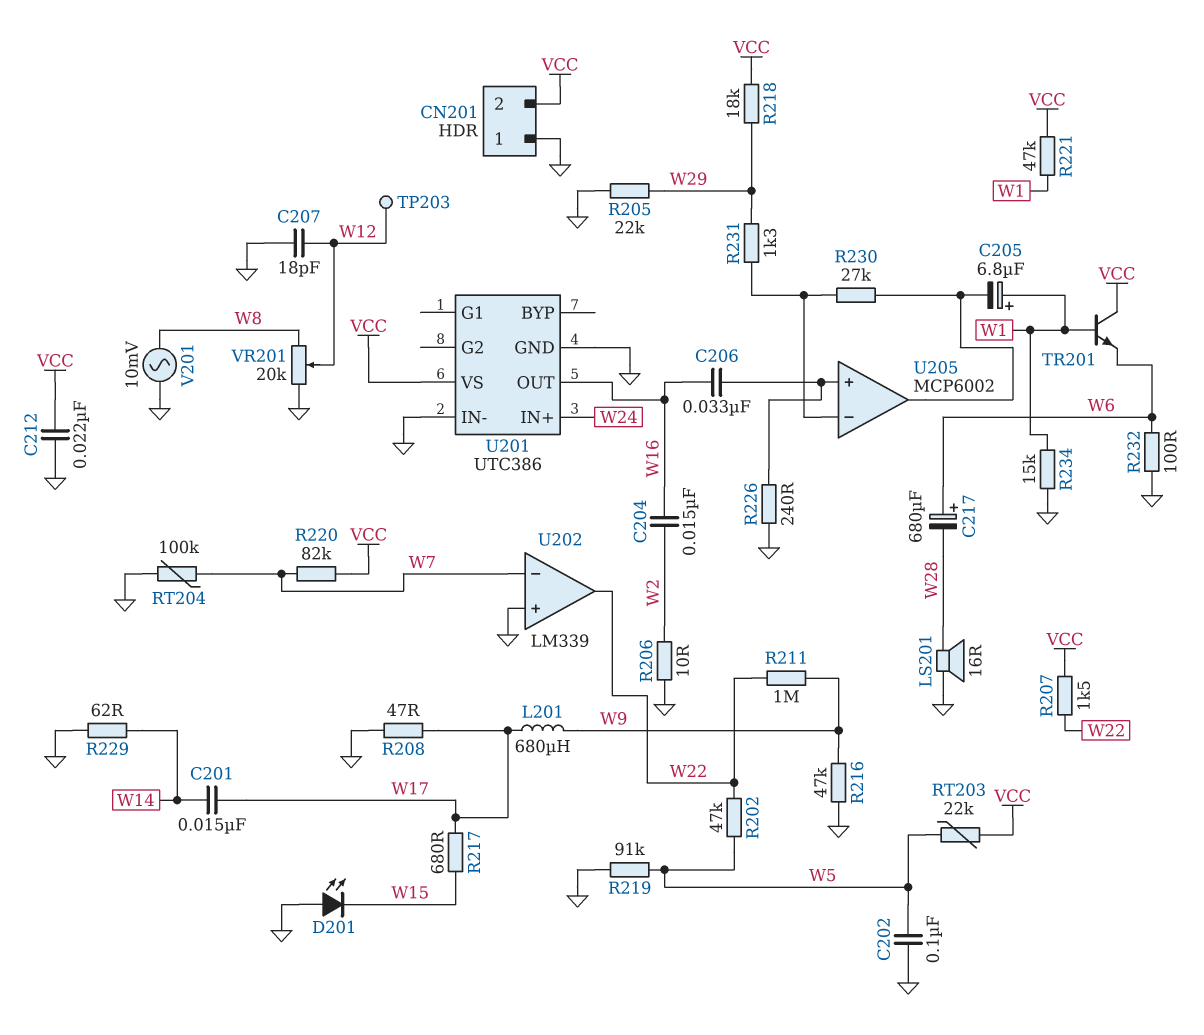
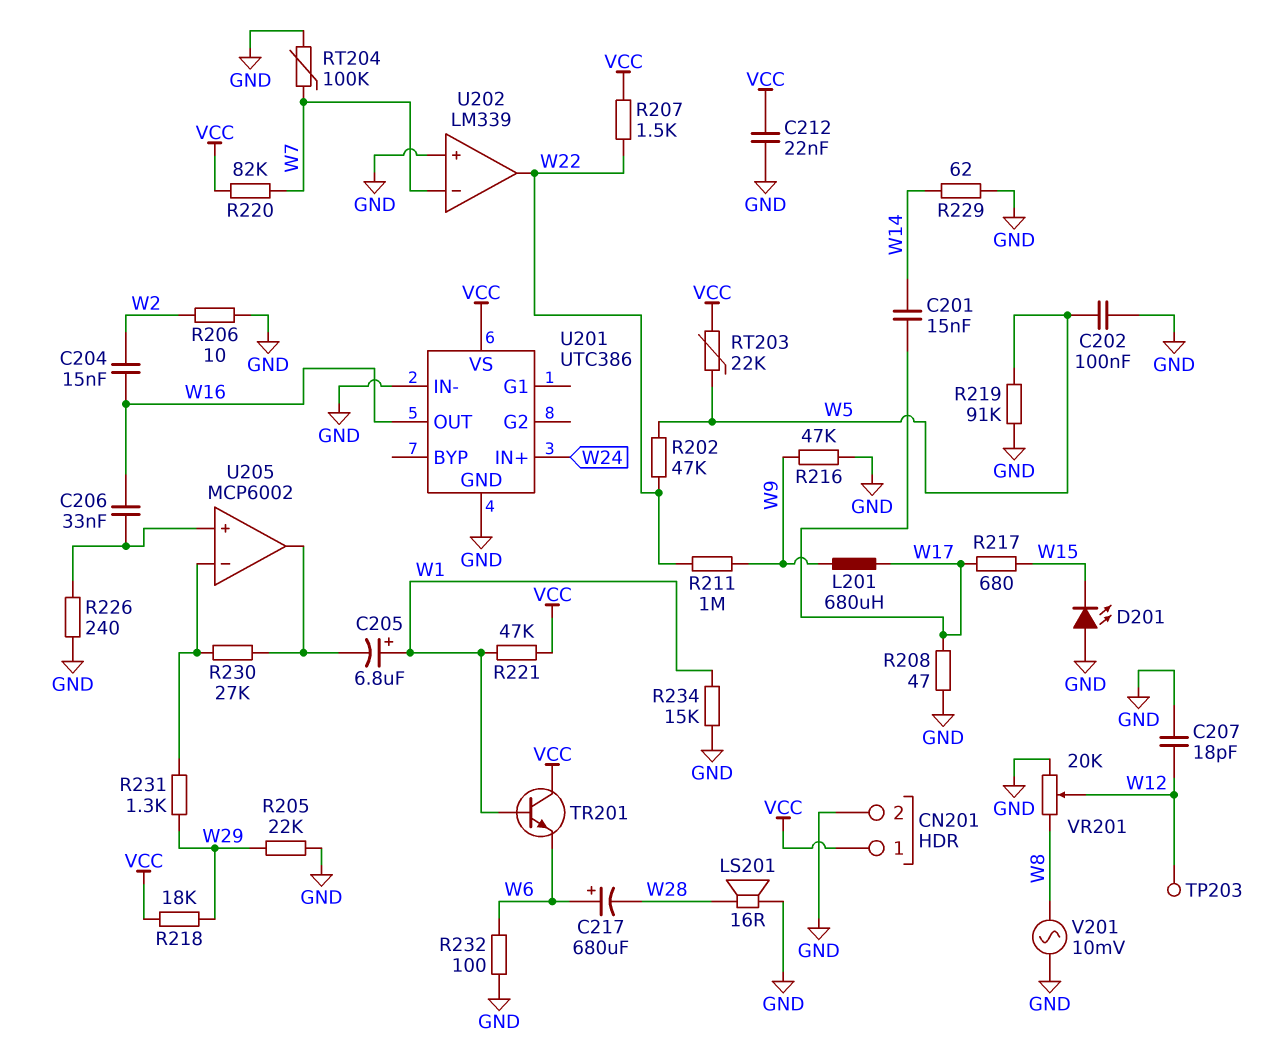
CN201 pin 1: GND -> VCC
CN201 pin 2: VCC -> GND

